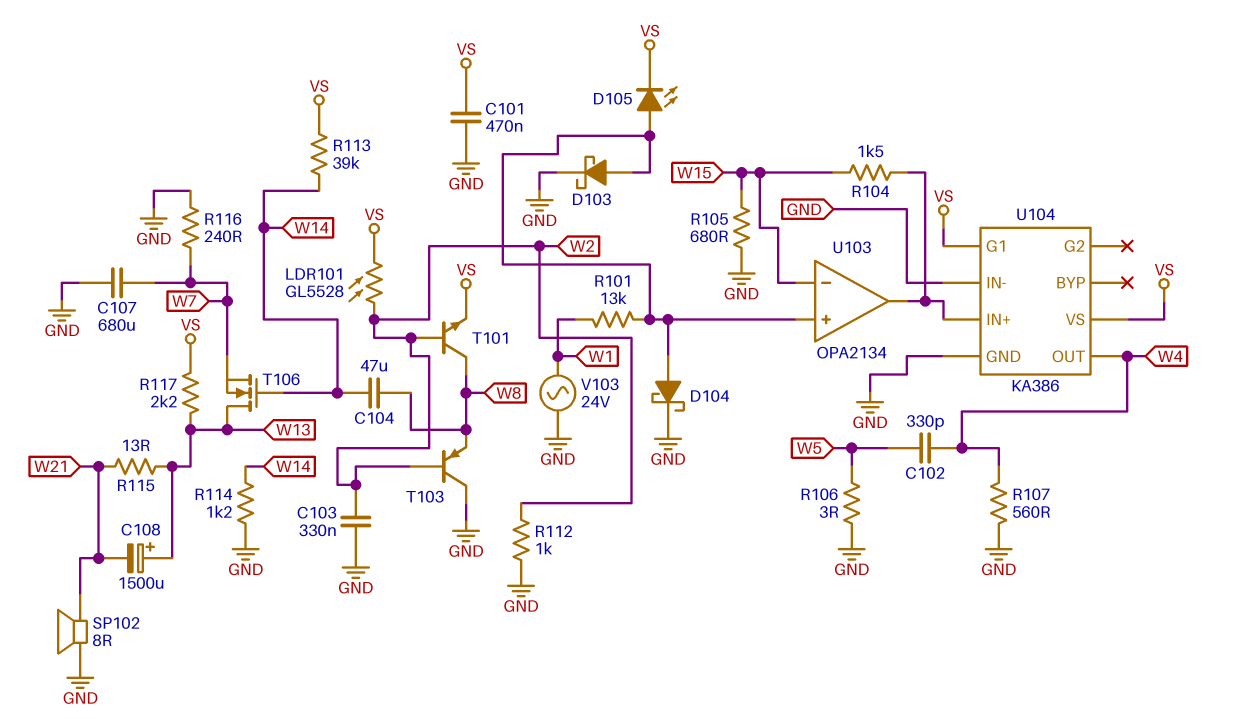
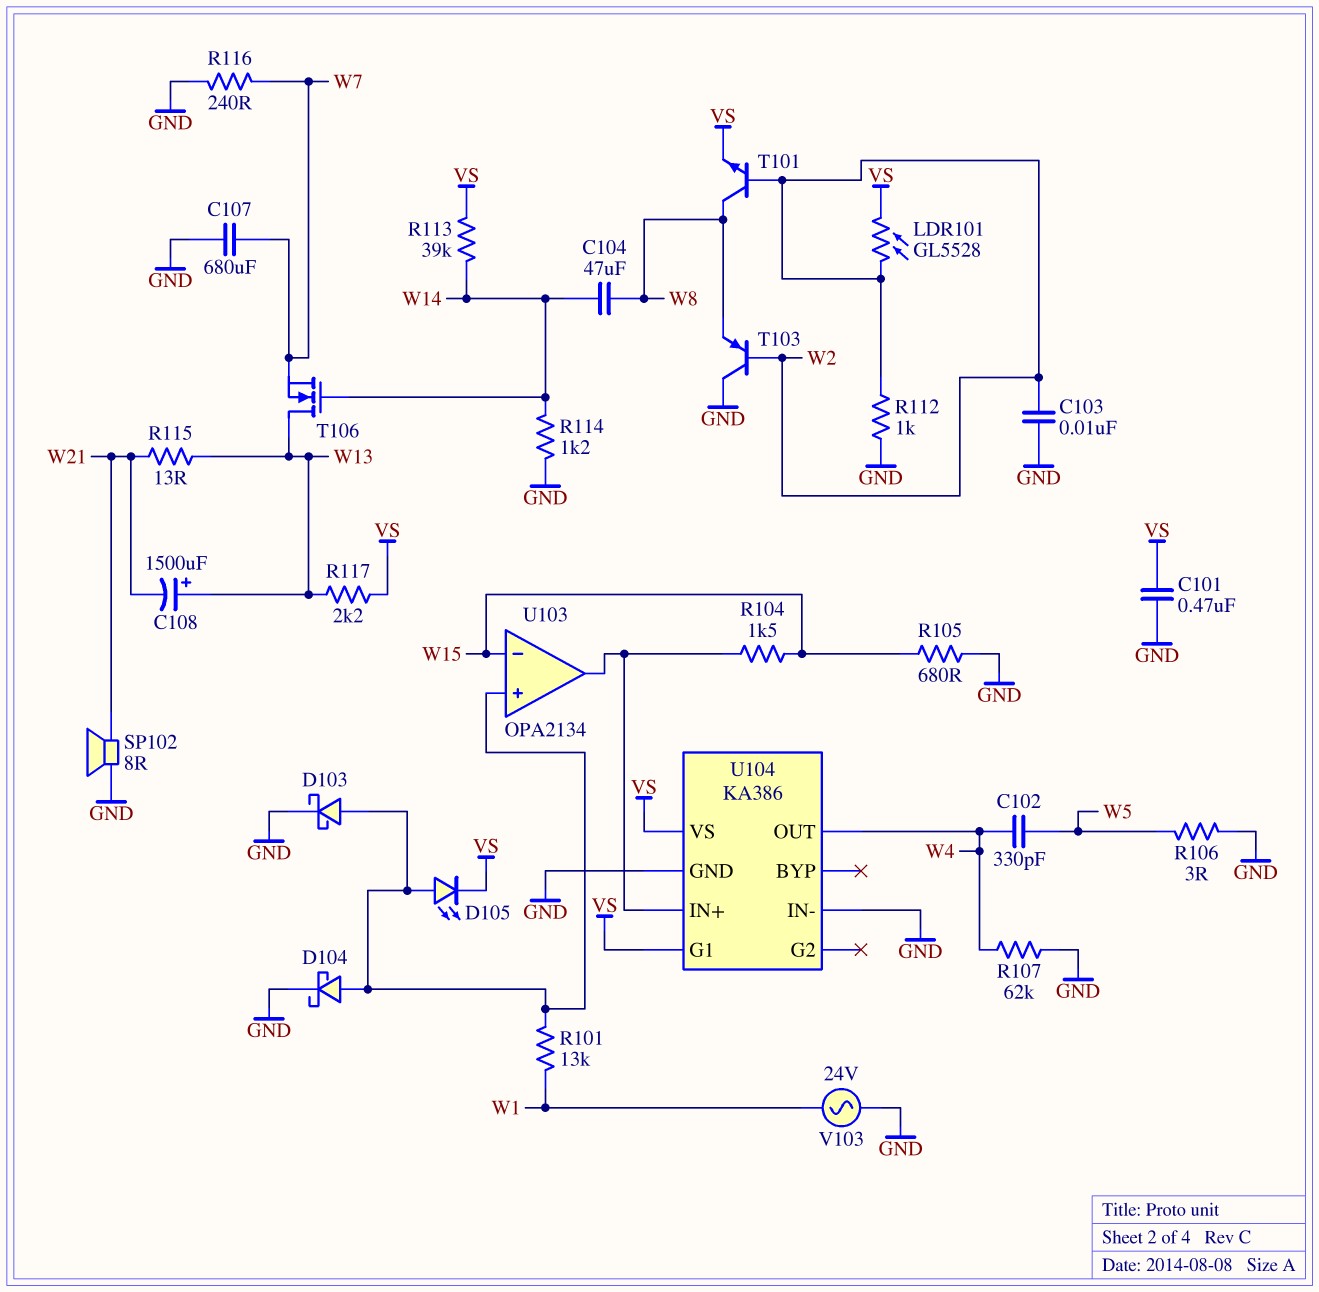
C103: 330nF (GND, W2) -> 10nF (GND, W2)
R107: 560 (GND, W4) -> 62k (GND, W4)

